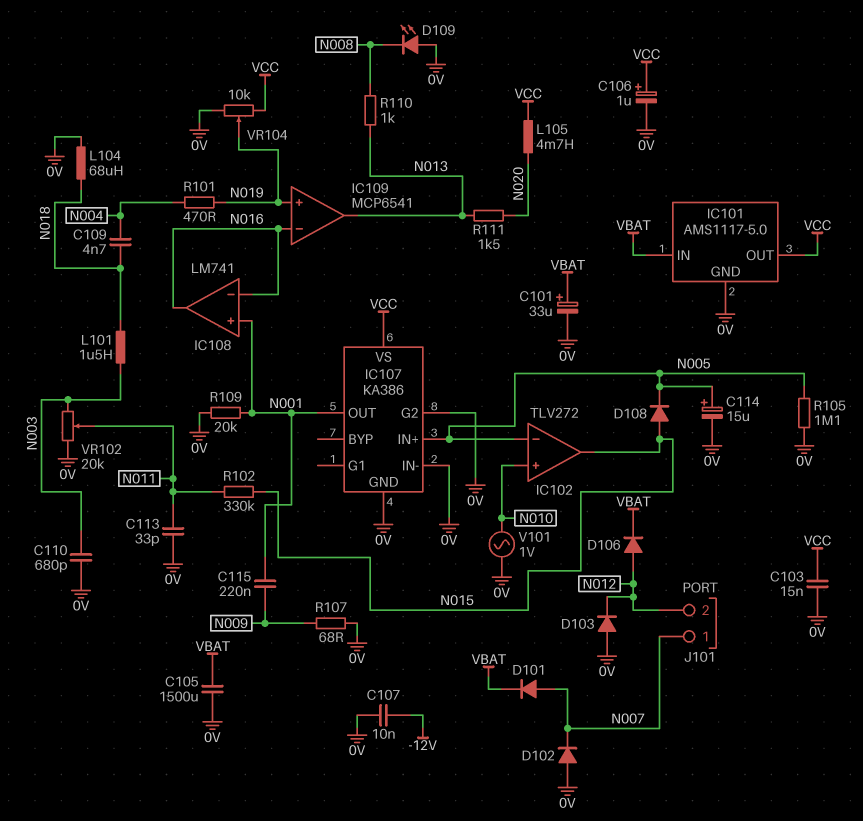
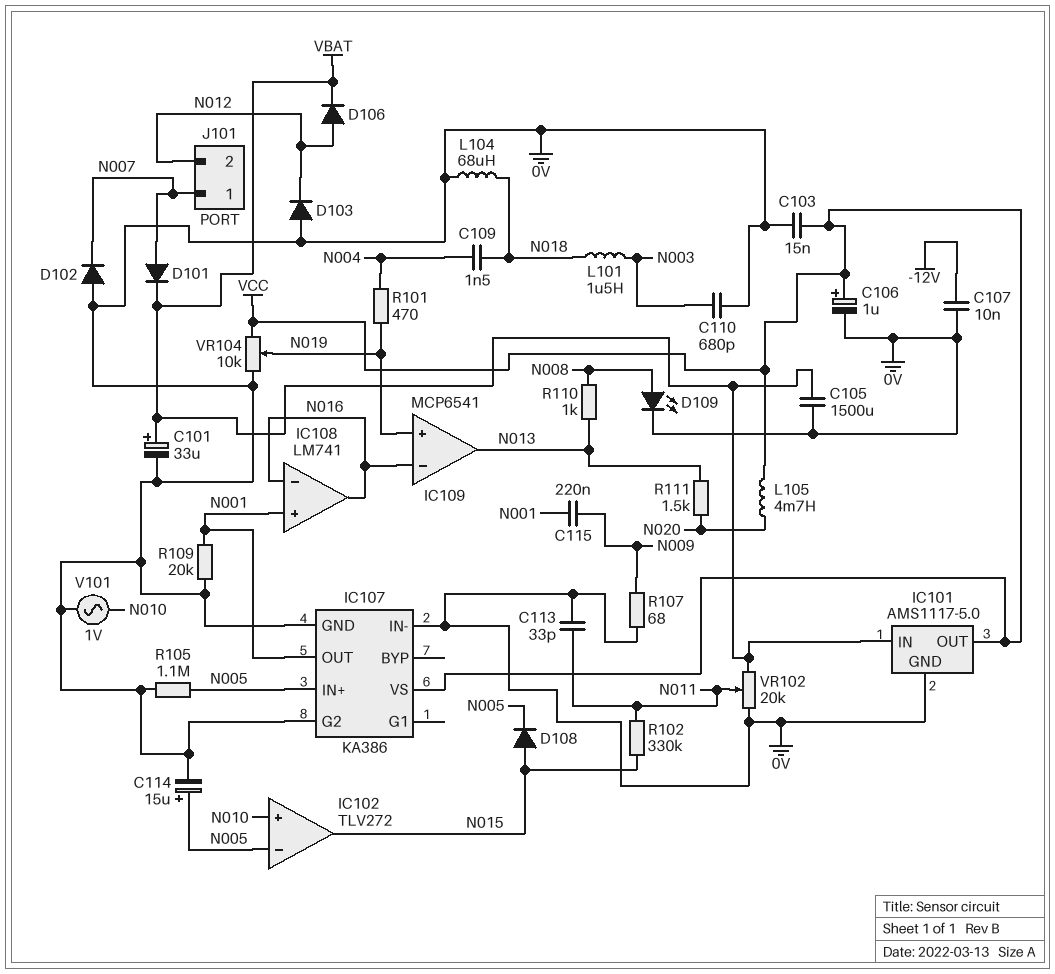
C109: 4.7nF (N004, N018) -> 1.5nF (N004, N018)
D109: LED (A 0V, K N008) -> LED (A N008, K 0V)
VR102: 20k (0V, N003, wiper N011) -> 20k (0V, VBAT, wiper N011)

